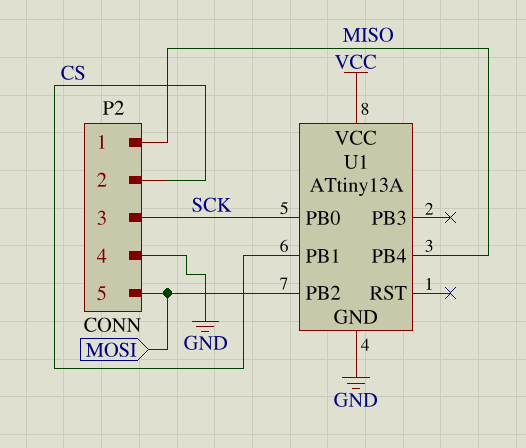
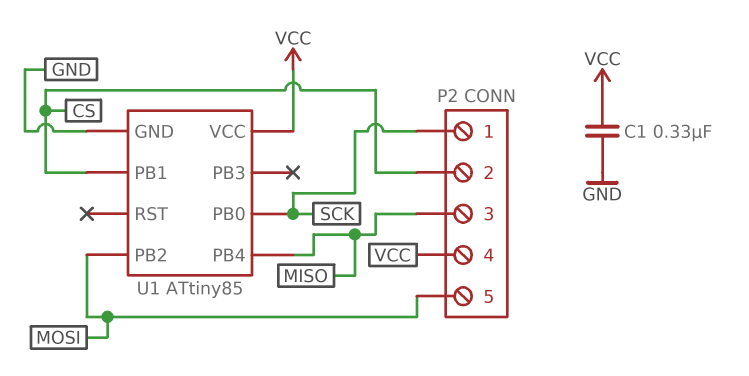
C1: none -> 330nF (GND, VCC)
P2 pin 1: MISO -> SCK
P2 pin 3: SCK -> MISO
P2 pin 4: GND -> VCC
U1: ATtiny13A -> ATtiny85

